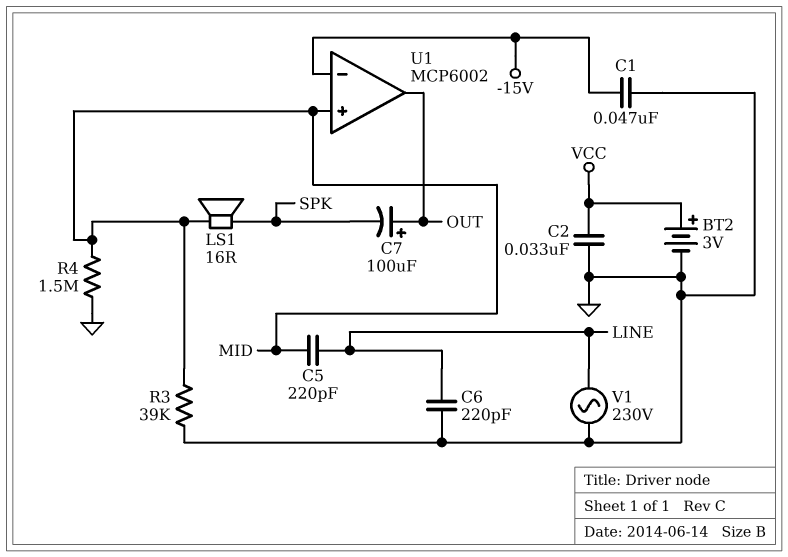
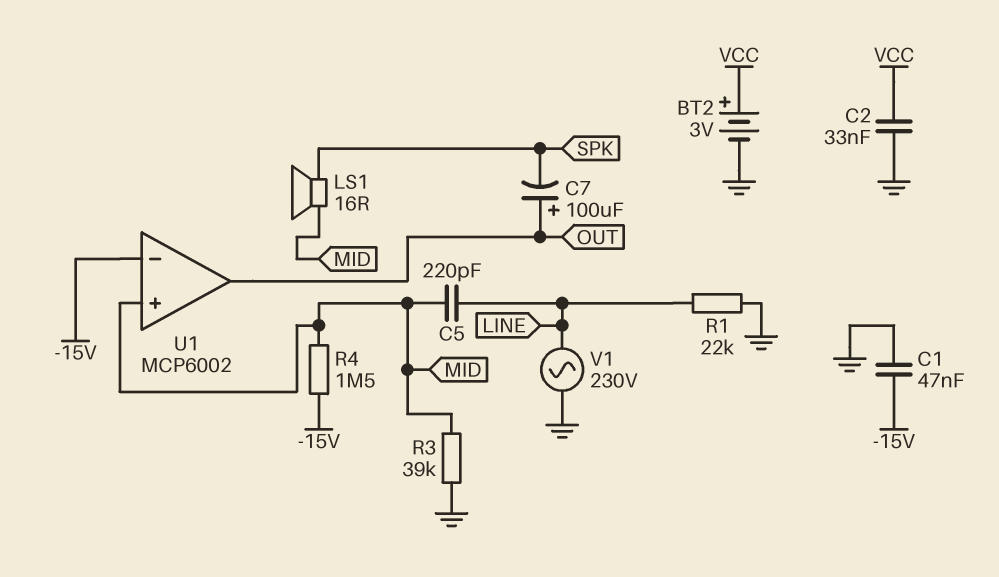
C6: 220pF (GND, LINE) -> none
R1: none -> 22k (GND, LINE)
R4: 1.5M (GND, MID) -> 1.5M (-15V, MID)

